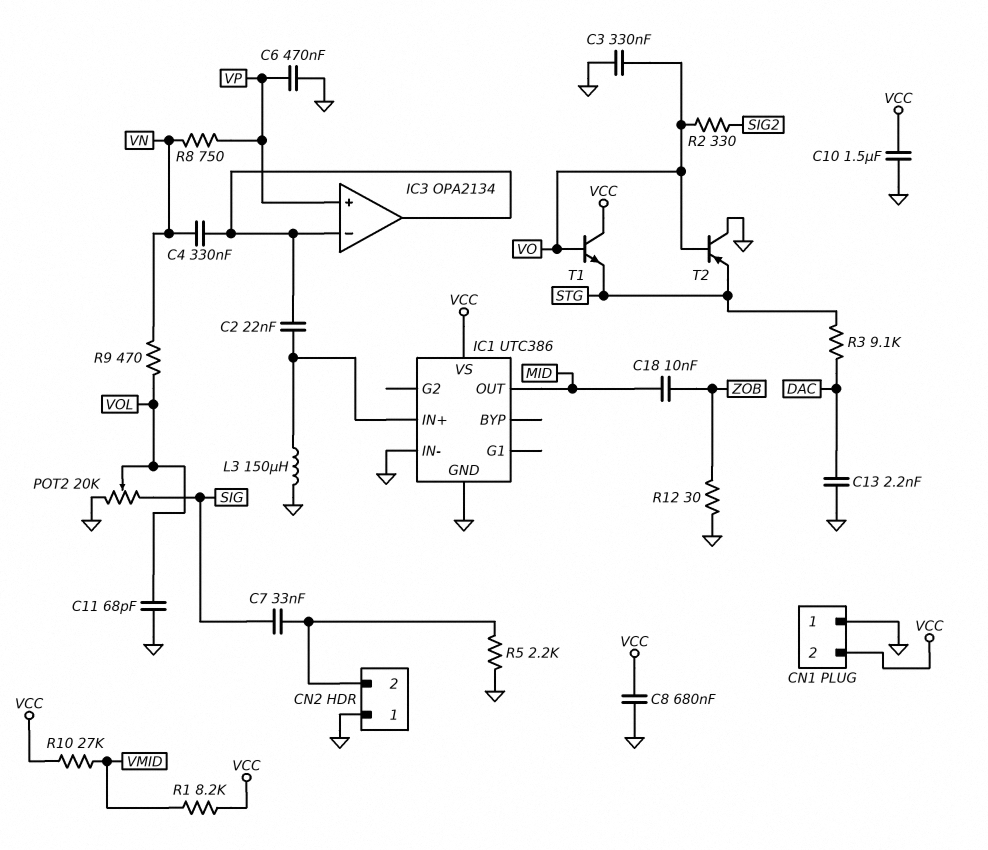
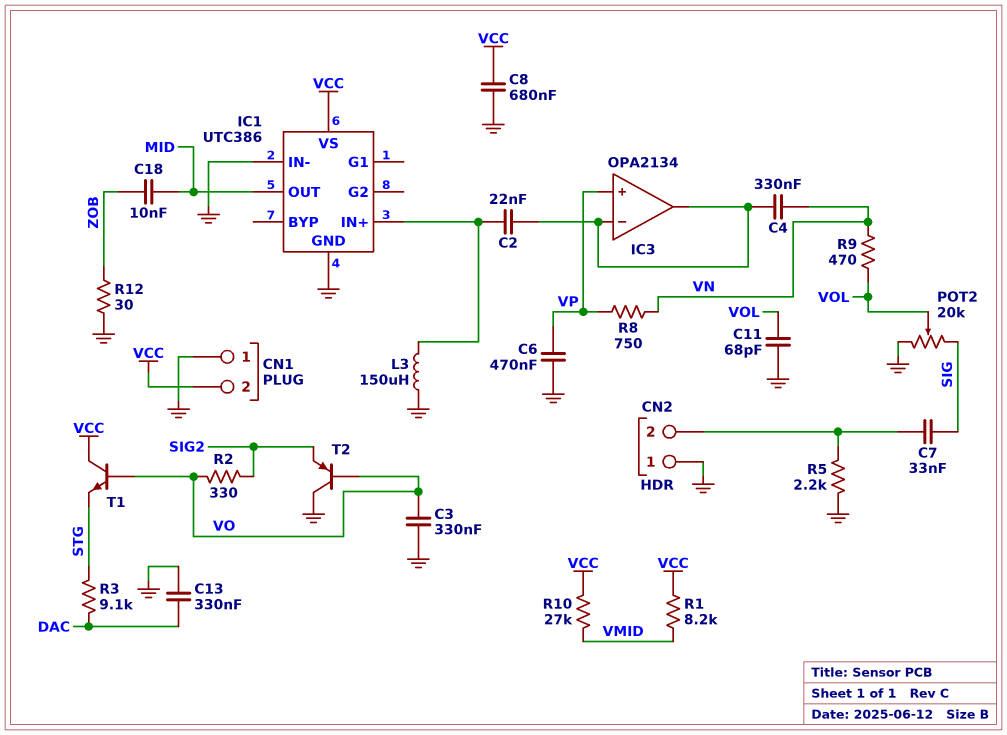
C10: 1.5uF (GND, VCC) -> none
C13: 2.2nF (DAC, GND) -> 330nF (DAC, GND)
T2: PNP (B VO, C GND, E STG) -> PNP (B VO, C GND, E SIG2)

